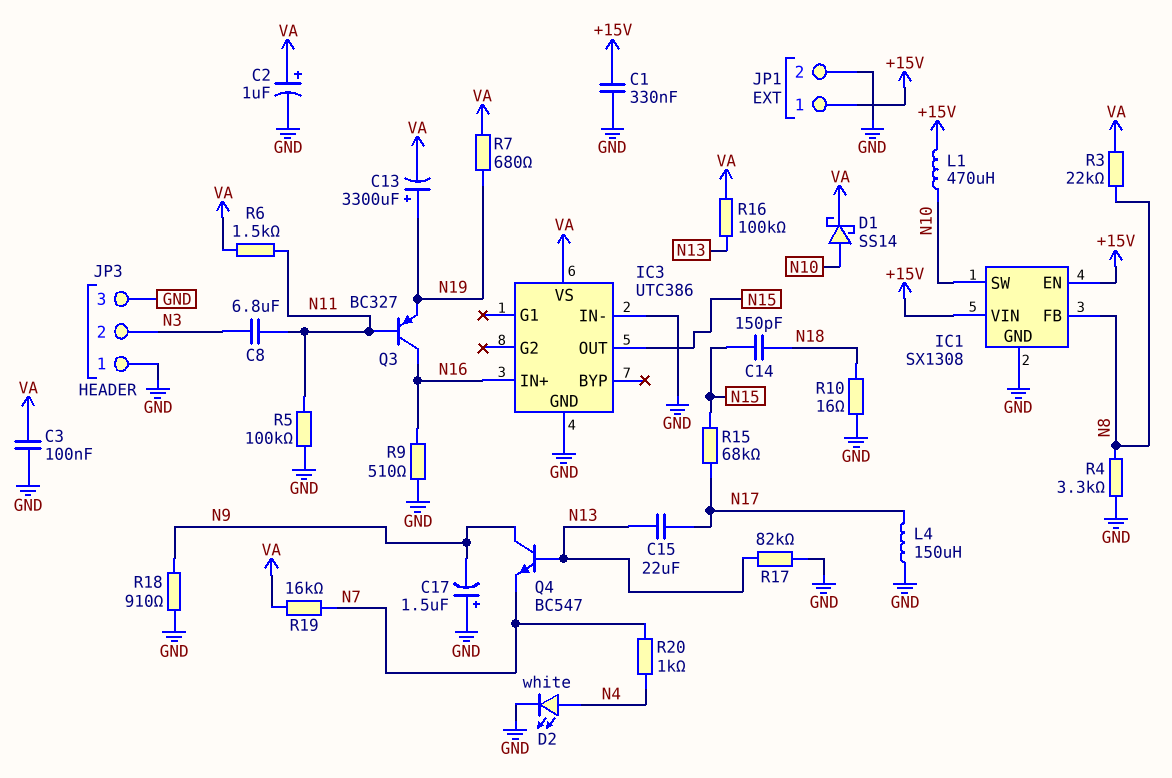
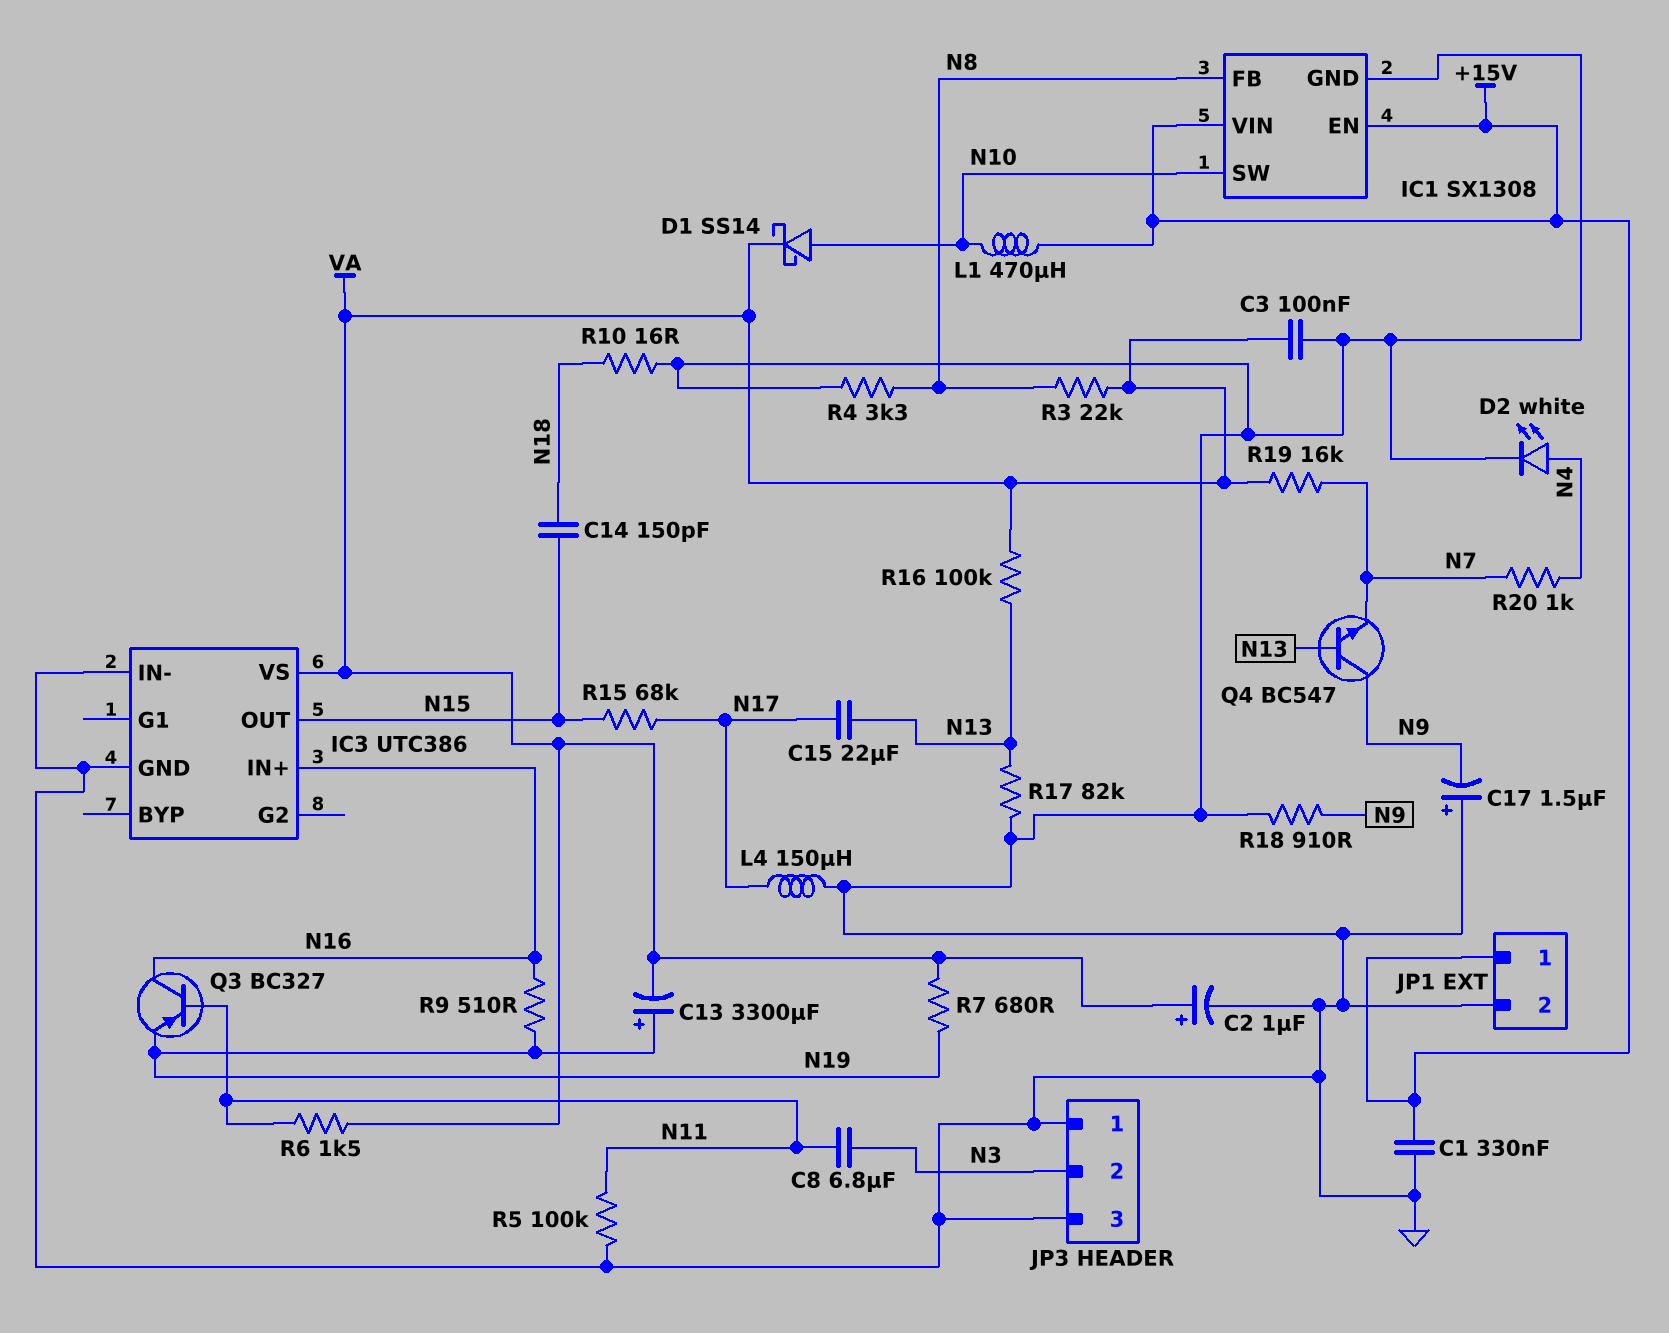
R9: 510 (GND, N16) -> 510 (N16, N19)

